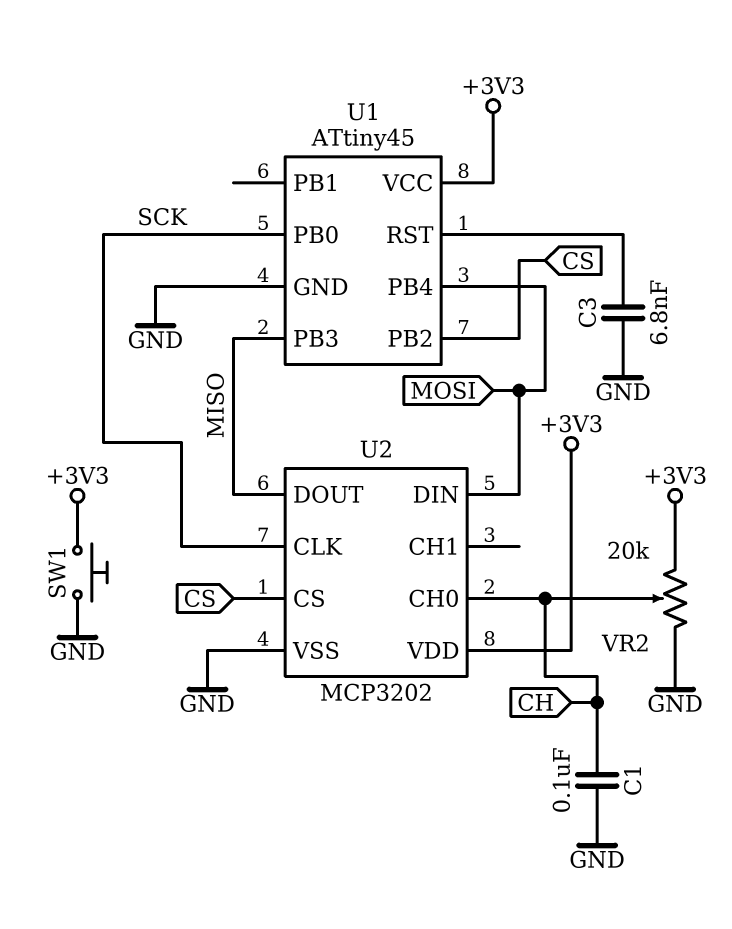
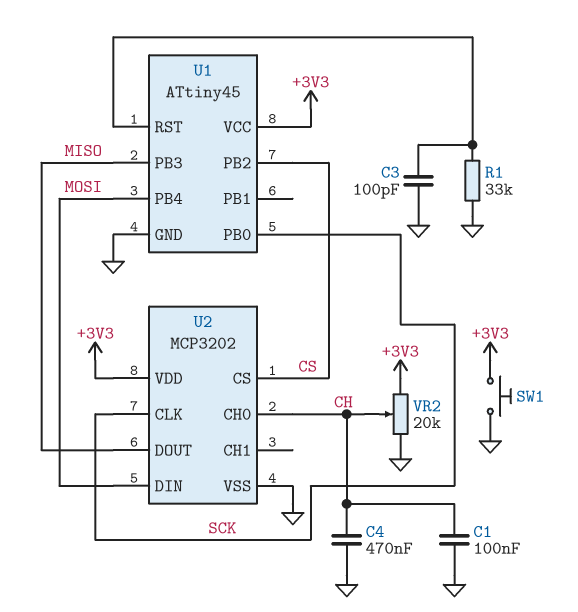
C3: 6.8nF (GND, U1/RST) -> 100pF (GND, U1/RST)
C4: none -> 470nF (CH, GND)
R1: none -> 33k (GND, U1/RST)

